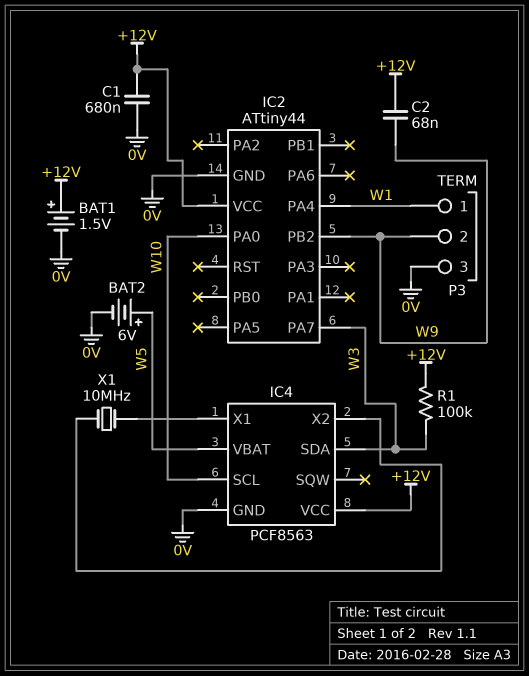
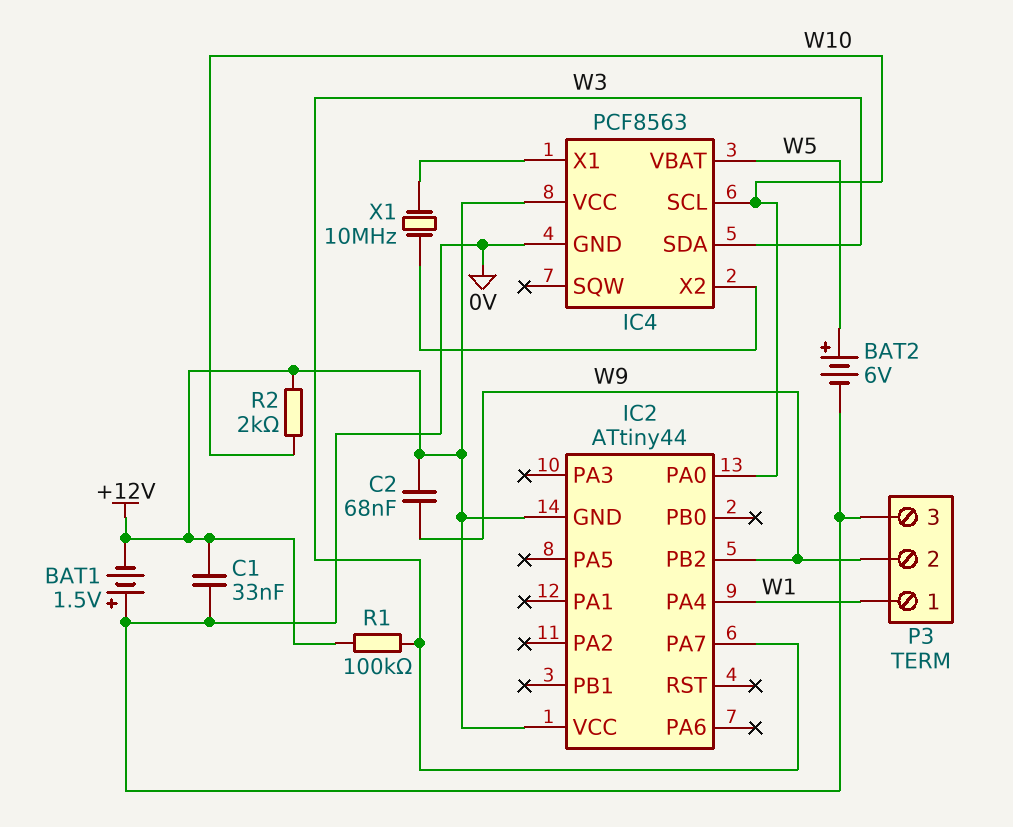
BAT1: 1.5V (plus +12V, minus 0V) -> 1.5V (plus 0V, minus +12V)
C1: 680nF (+12V, 0V) -> 33nF (+12V, 0V)
IC2 pin GND: 0V -> +12V
R2: none -> 2k (+12V, W10)

